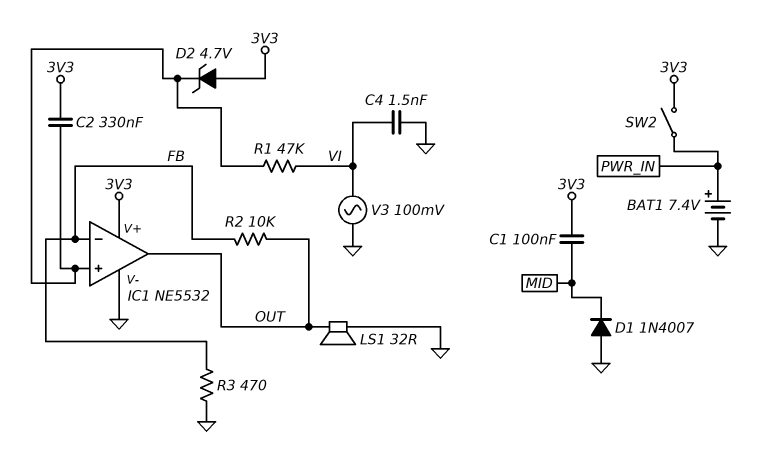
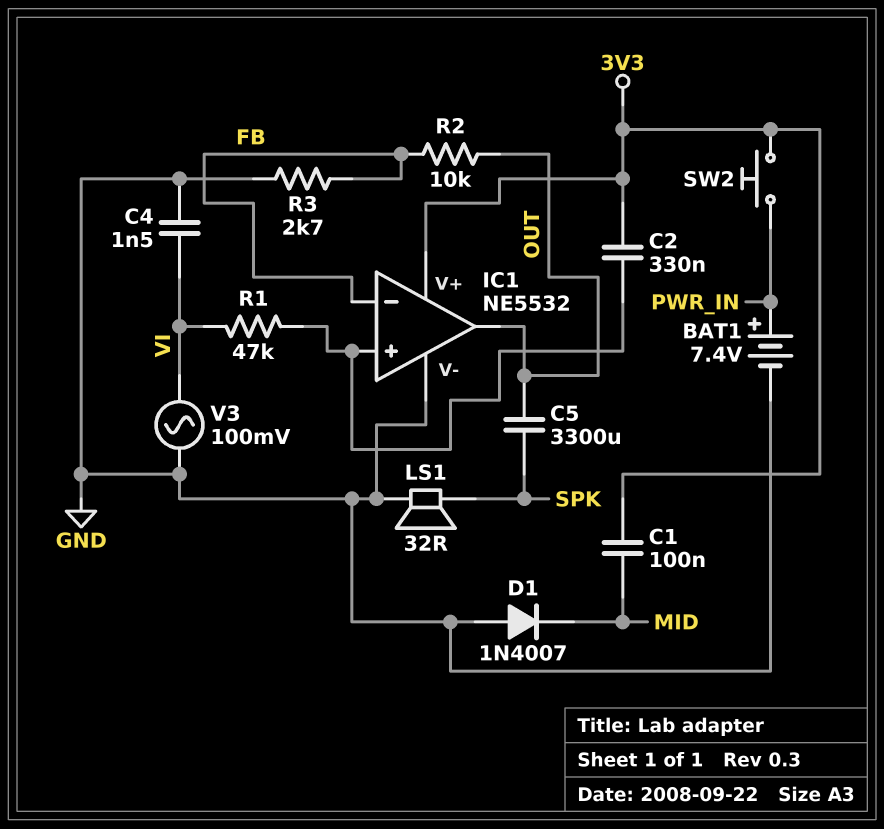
C5: none -> 3300uF (OUT, SPK)
D2: zener 4.7V (A 3V3, K IC1/in+) -> none
LS1: speaker 32R (GND, OUT) -> speaker 32R (GND, SPK)
R3: 470 (FB, GND) -> 2.7k (FB, GND)
SW2: switch (3V3, PWR_IN) -> button (3V3, PWR_IN)

